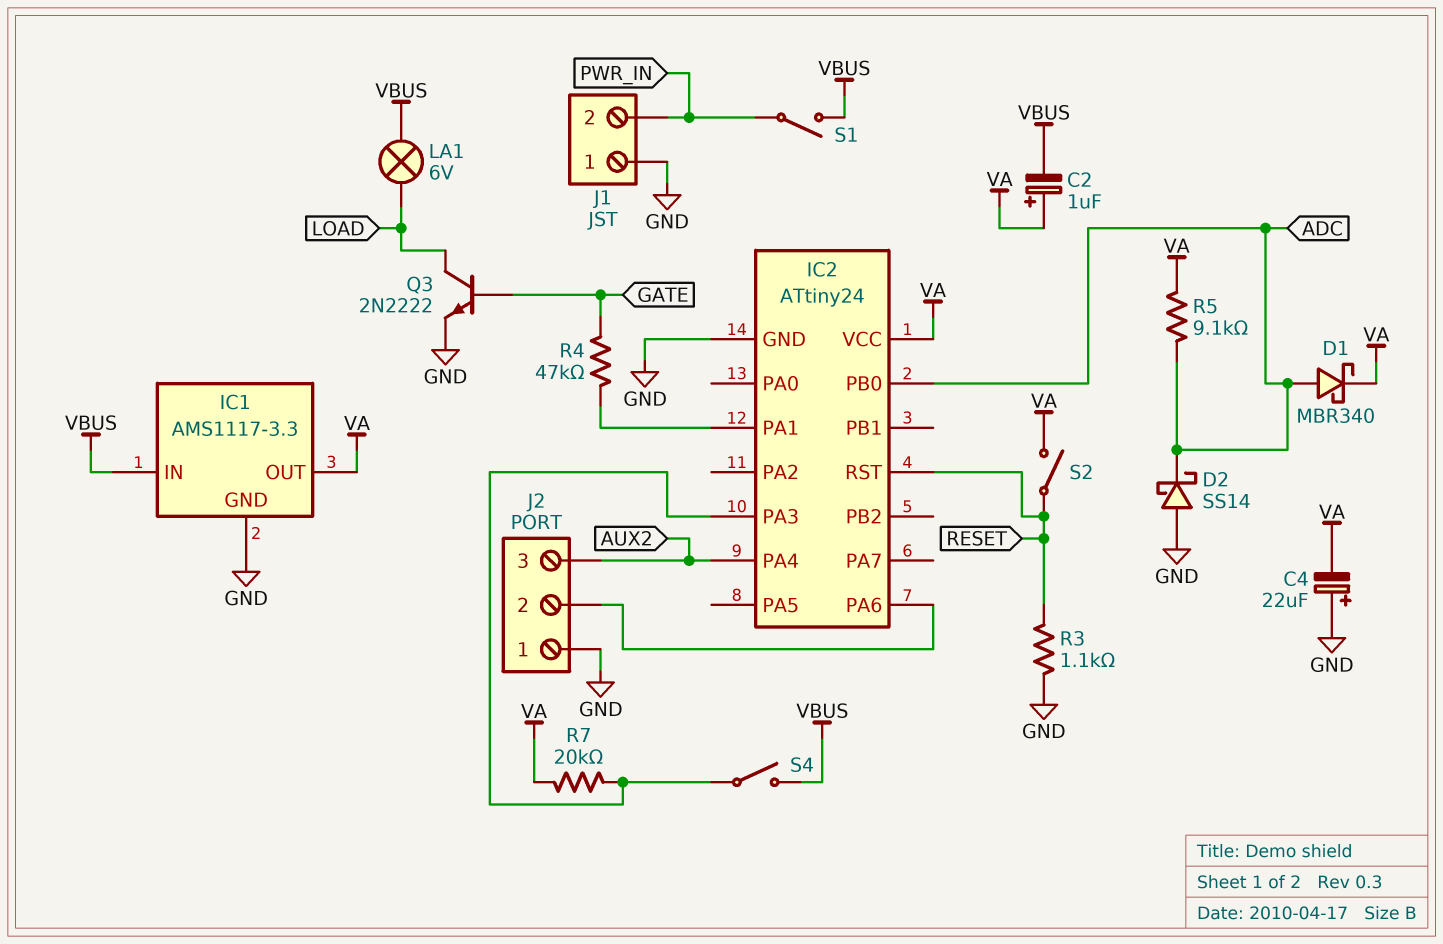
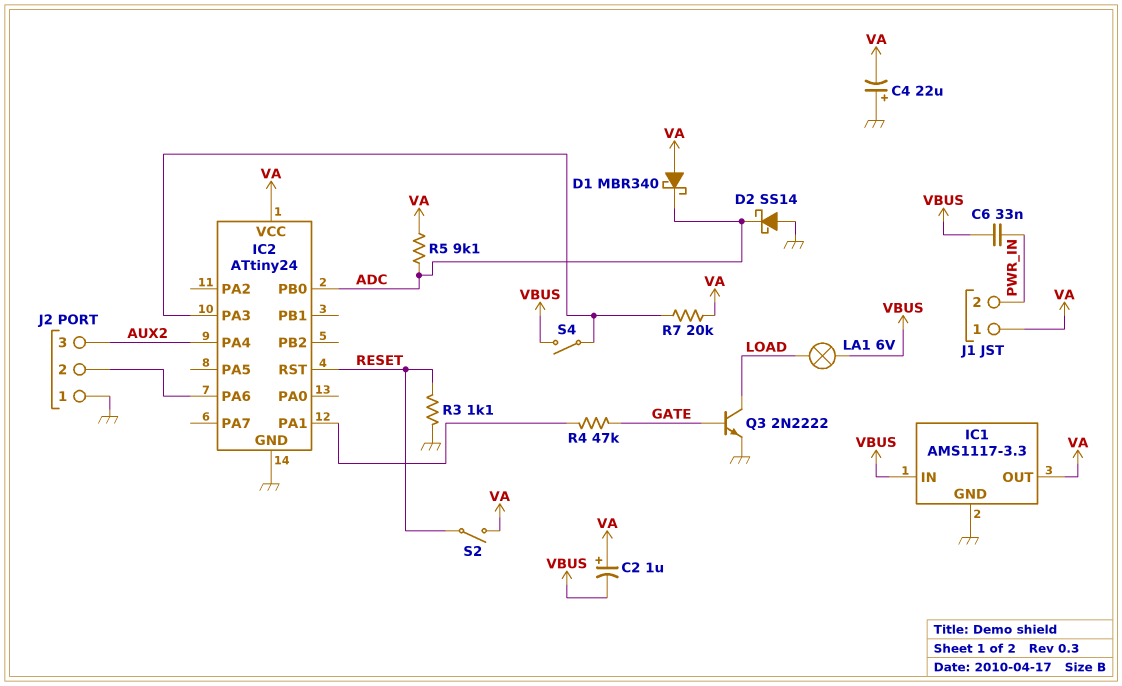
C6: none -> 33nF (PWR_IN, VBUS)
D1: schottky MBR340 (A ADC, K VA) -> schottky MBR340 (A VA, K ADC)
J1 pin 1: GND -> VA
S1: switch (PWR_IN, VBUS) -> none

